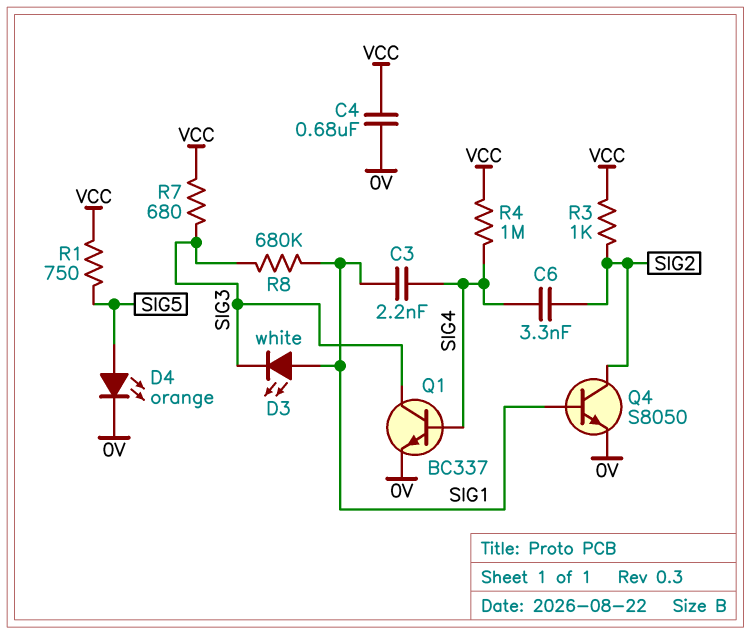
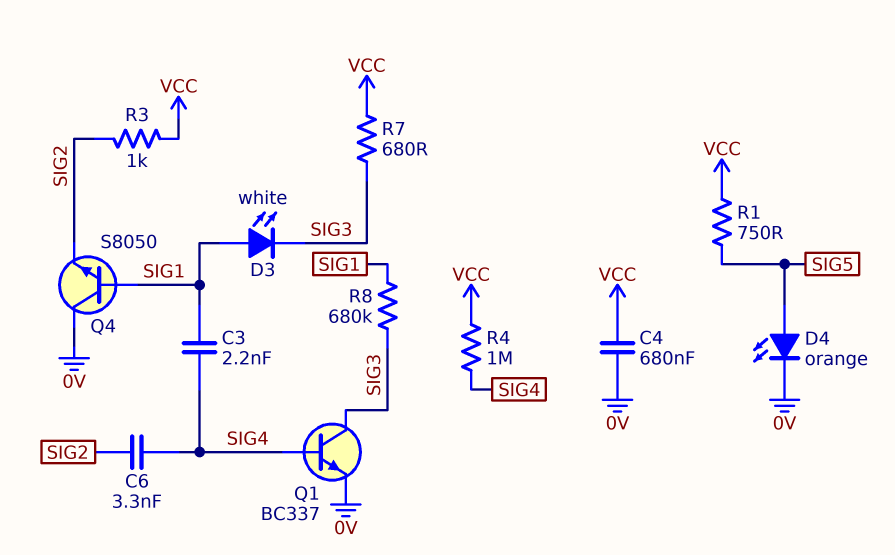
Q4: NPN S8050 (B SIG1, C SIG2, E 0V) -> NPN S8050 (B SIG1, C 0V, E SIG2)

